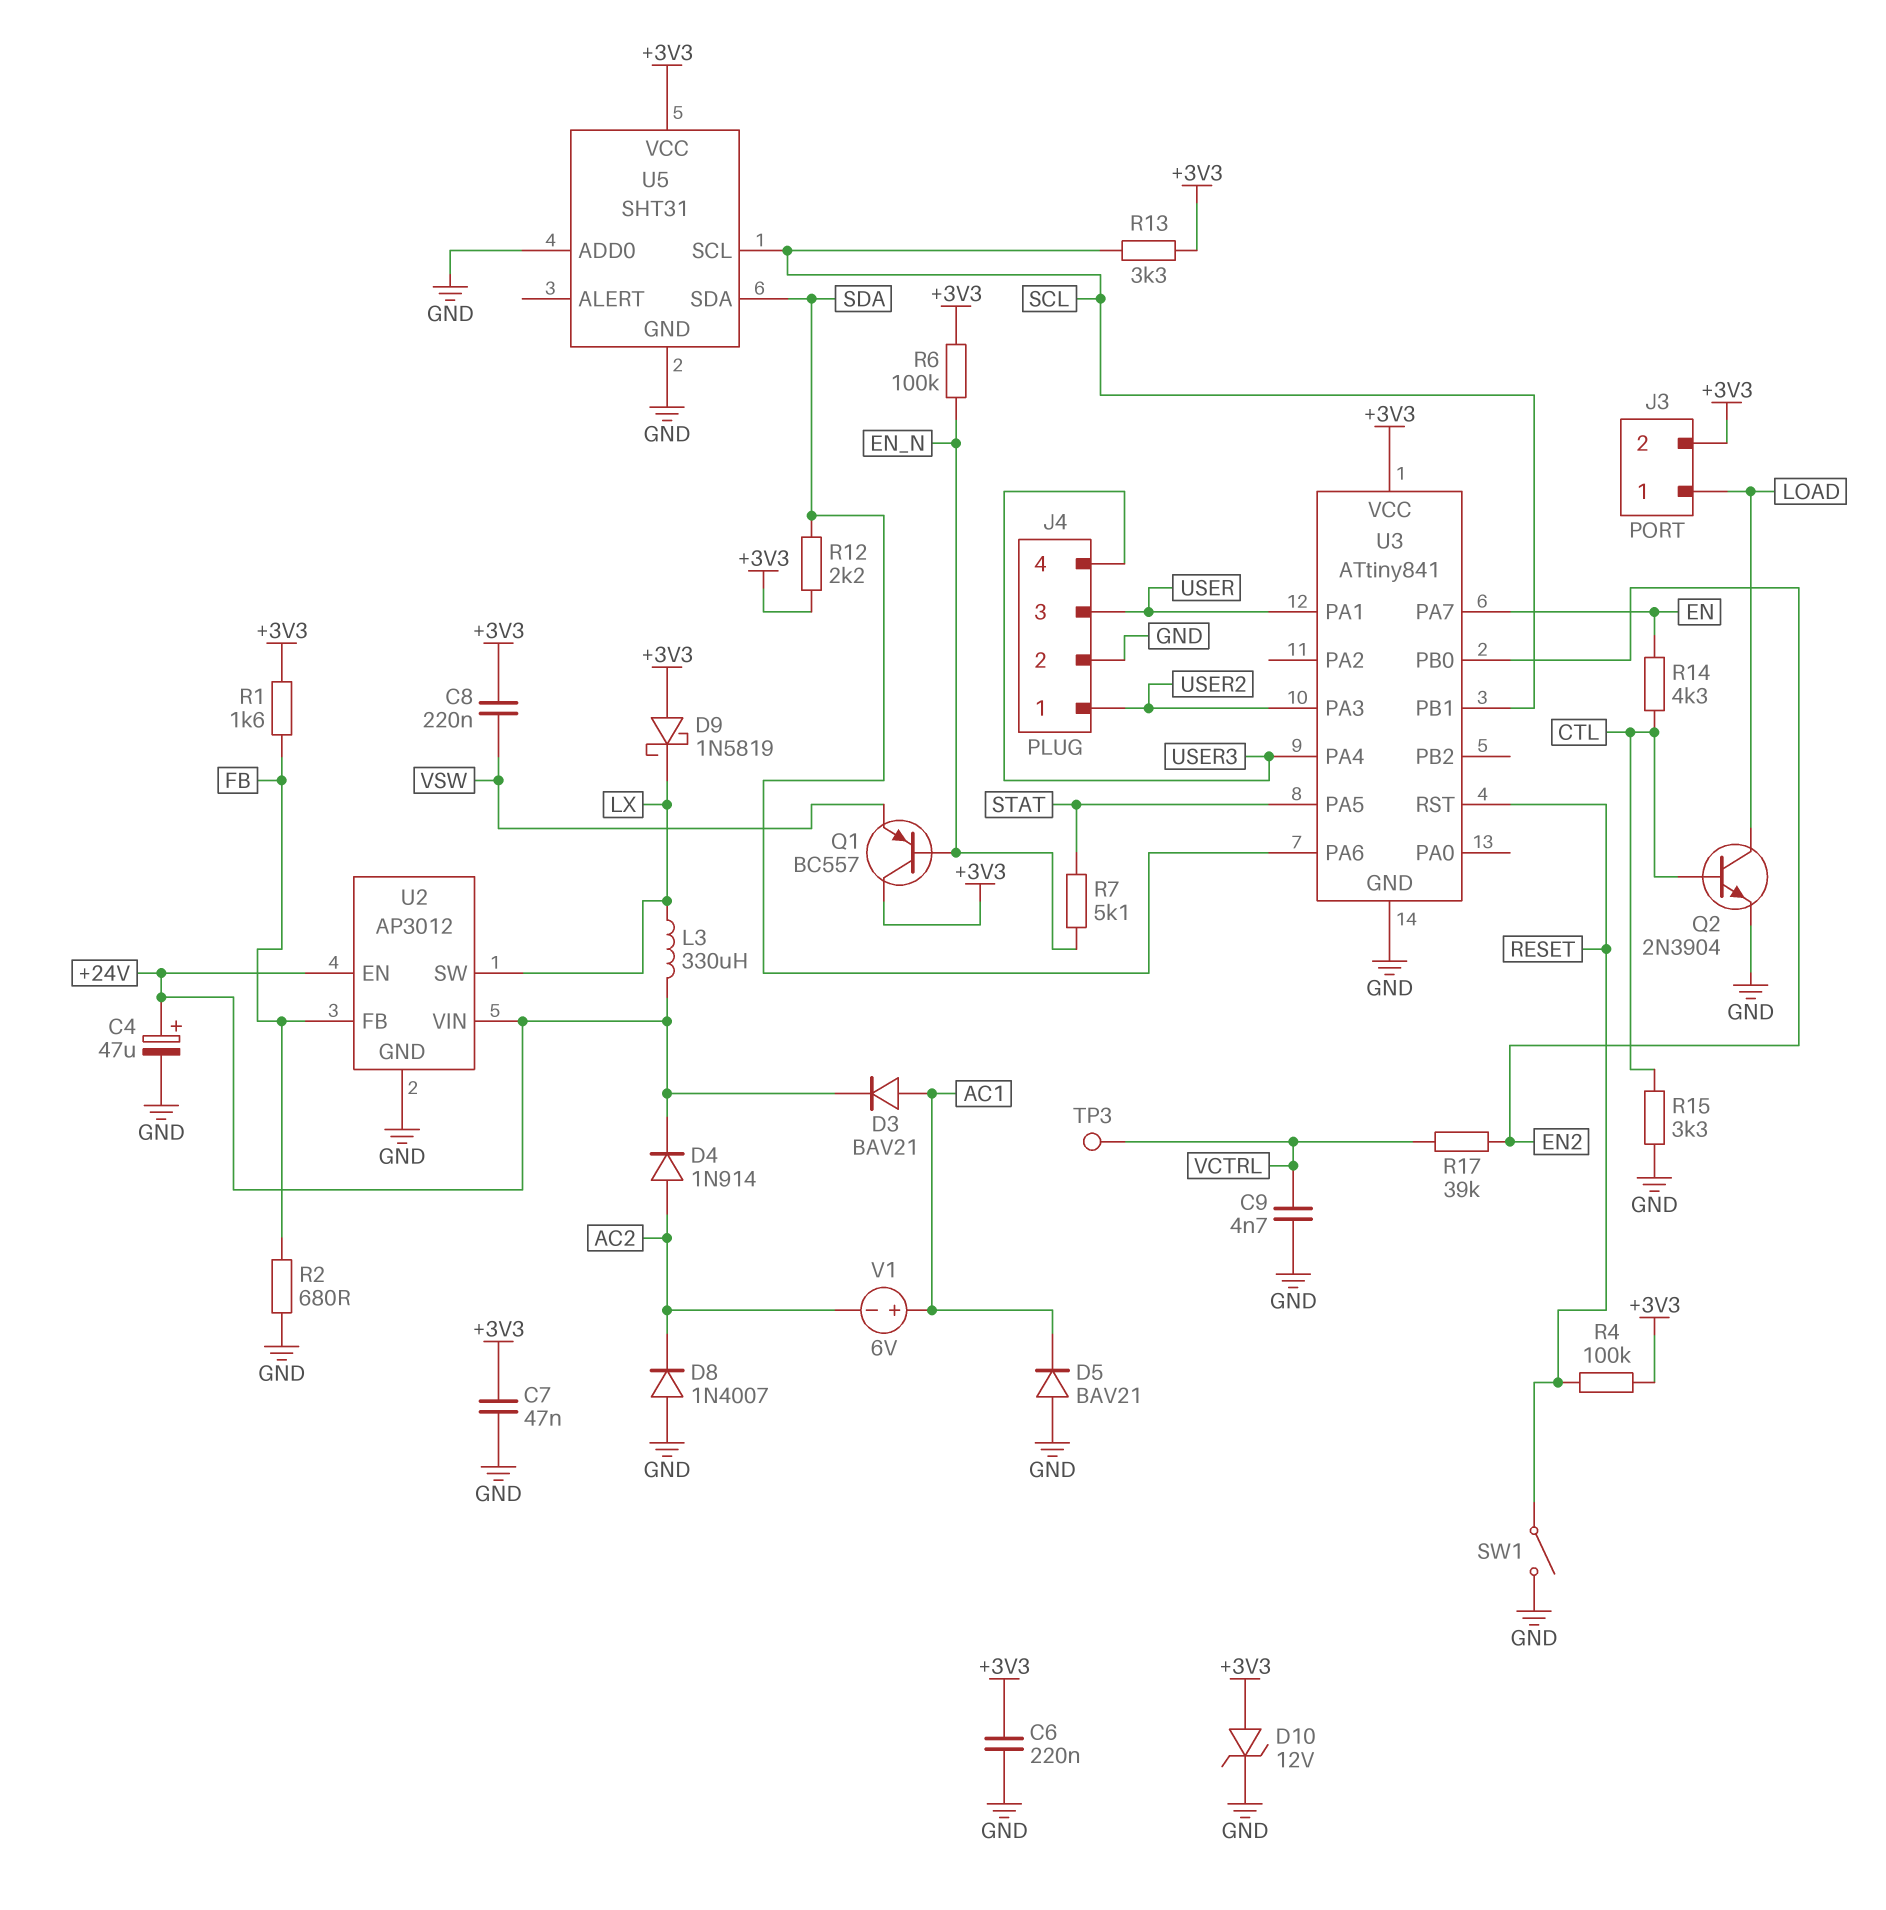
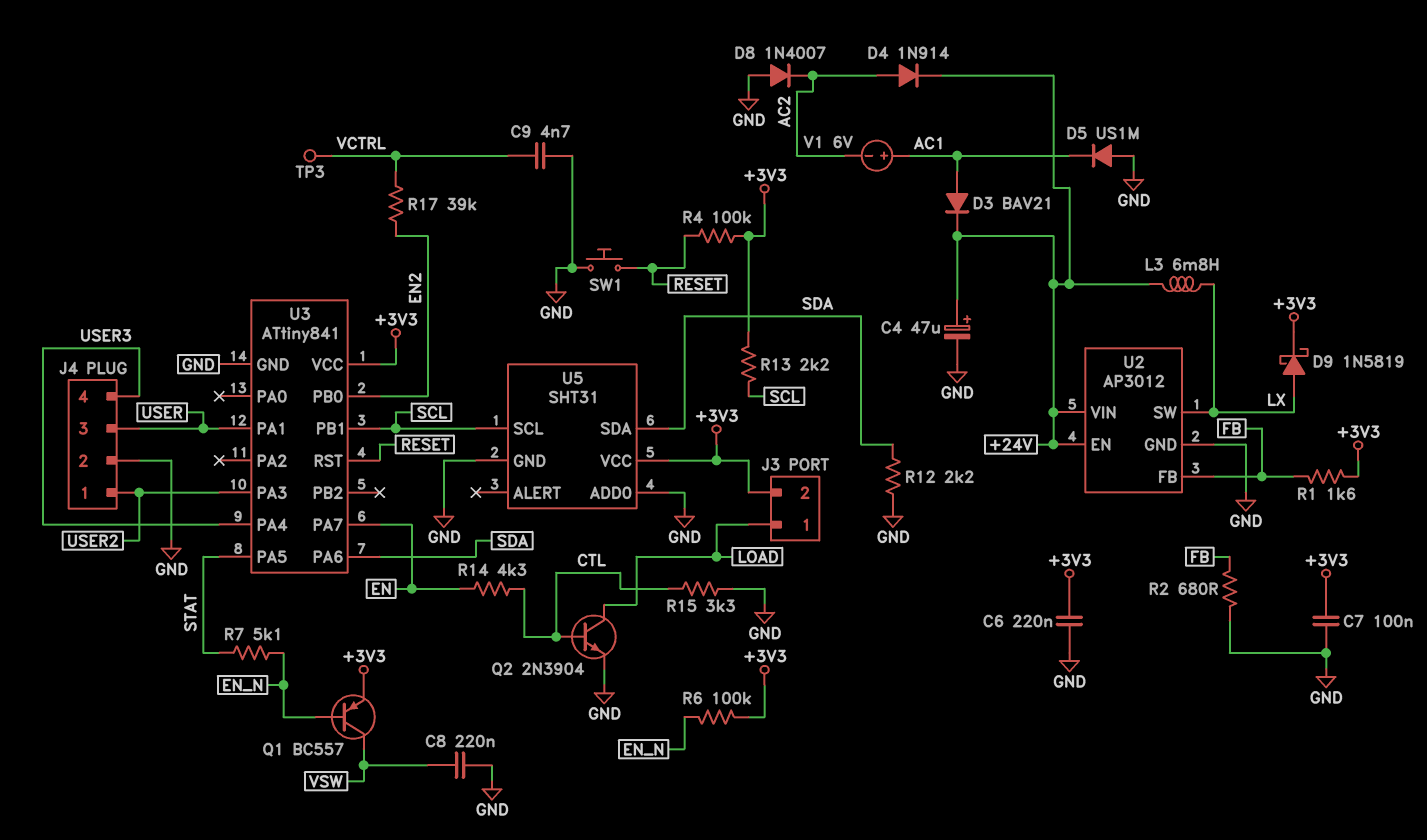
C7: 47nF (+3V3, GND) -> 100nF (+3V3, GND)
C8: 220nF (+3V3, VSW) -> 220nF (GND, VSW)
D5: diode BAV21 (A GND, K AC1) -> diode US1M (A GND, K AC1)
D9: schottky 1N5819 (A +3V3, K LX) -> schottky 1N5819 (A LX, K +3V3)
D10: zener 12V (A +3V3, K GND) -> none
L3: 330uH (+24V, LX) -> 6.8mH (+24V, LX)
Q1: PNP BC557 (B EN_N, C +3V3, E VSW) -> PNP BC557 (B EN_N, C VSW, E +3V3)
R12: 2.2k (+3V3, SDA) -> 2.2k (GND, SDA)
R13: 3.3k (+3V3, SCL) -> 2.2k (+3V3, SCL)
SW1: switch (GND, RESET) -> button (GND, RESET)

